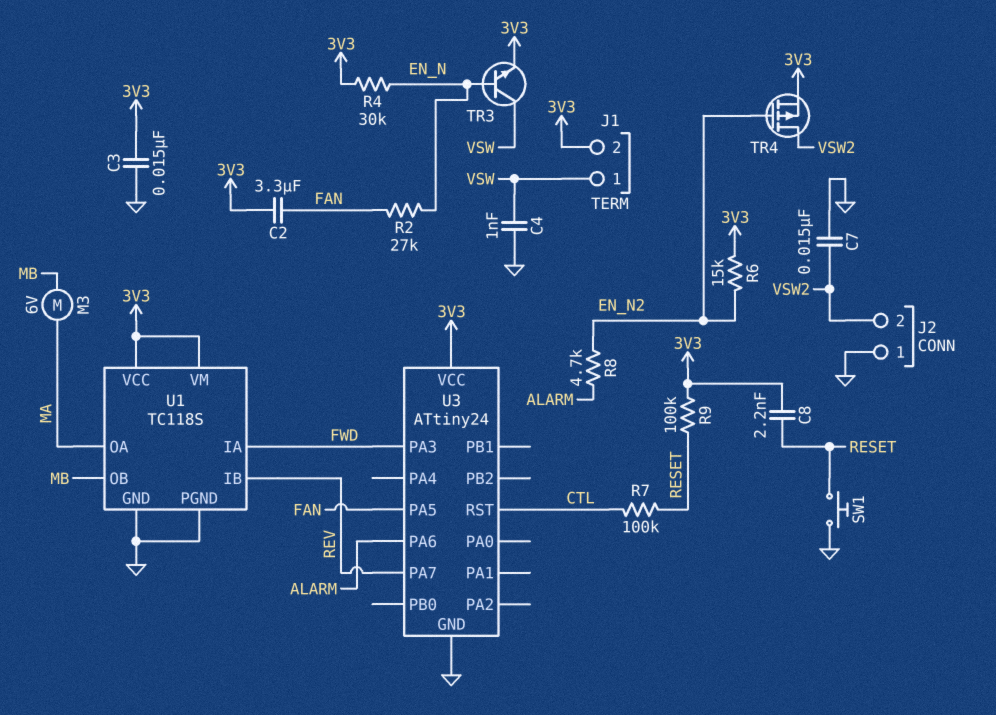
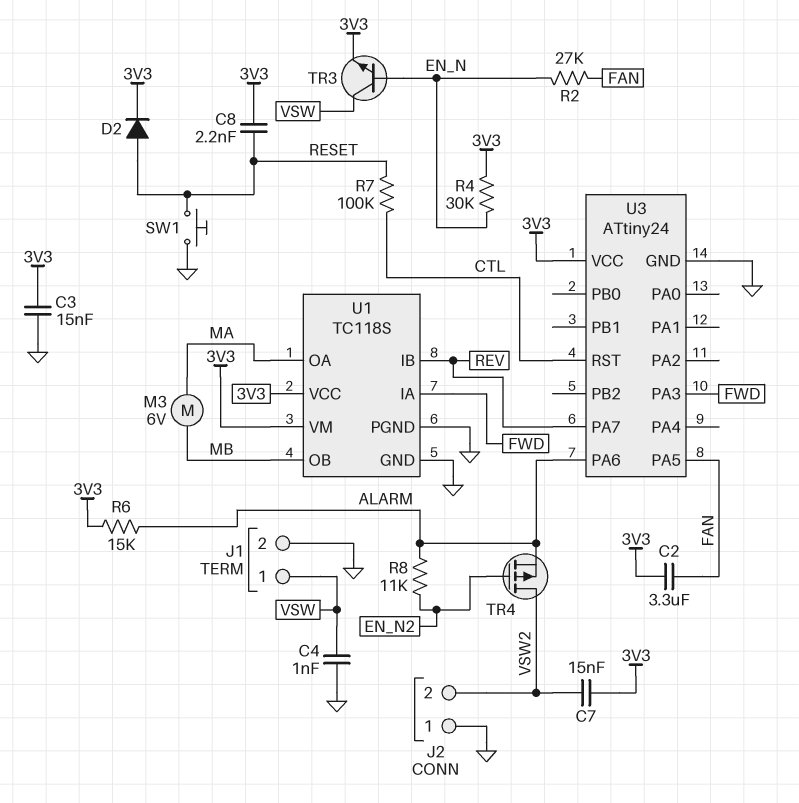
C7: 15nF (GND, VSW2) -> 15nF (3V3, VSW2)
D2: none -> diode (A RESET, K 3V3)
J1 pin 2: 3V3 -> GND
R6: 15k (3V3, EN_N2) -> 15k (3V3, ALARM)
R8: 4.7k (ALARM, EN_N2) -> 11k (ALARM, EN_N2)
R9: 100k (3V3, RESET) -> none
TR4: PMOS (G EN_N2, D VSW2, S 3V3) -> PMOS (G EN_N2, D VSW2, S ALARM)

